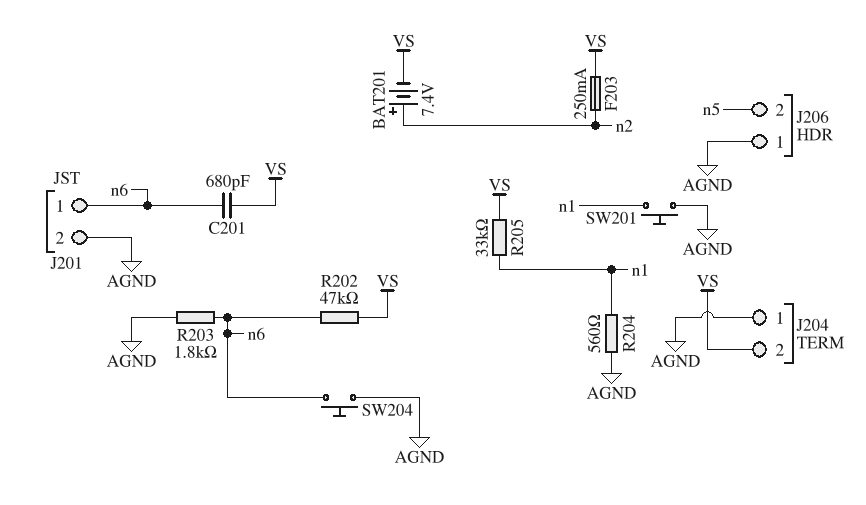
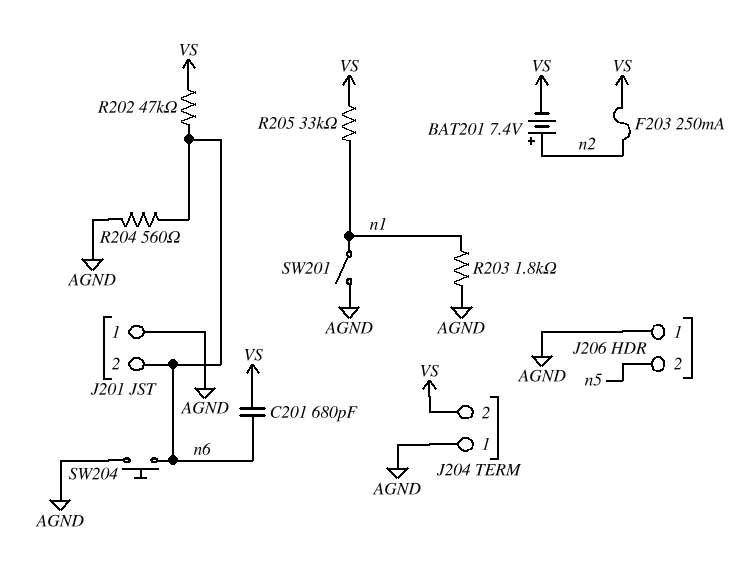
J201 pin 1: n6 -> AGND
J201 pin 2: AGND -> n6
R203: 1.8k (AGND, n6) -> 1.8k (AGND, n1)
R204: 560 (AGND, n1) -> 560 (AGND, n6)
SW201: button (AGND, n1) -> switch (AGND, n1)

